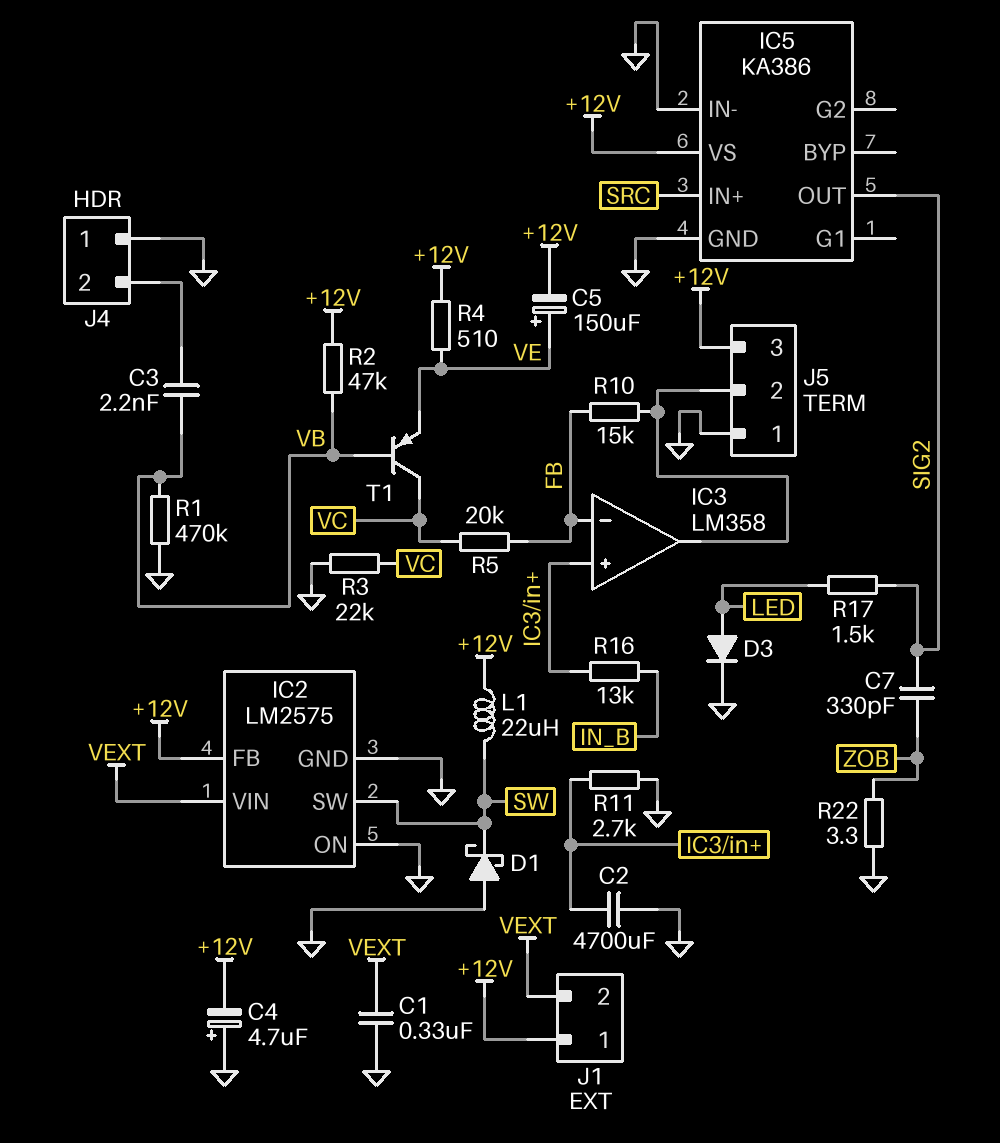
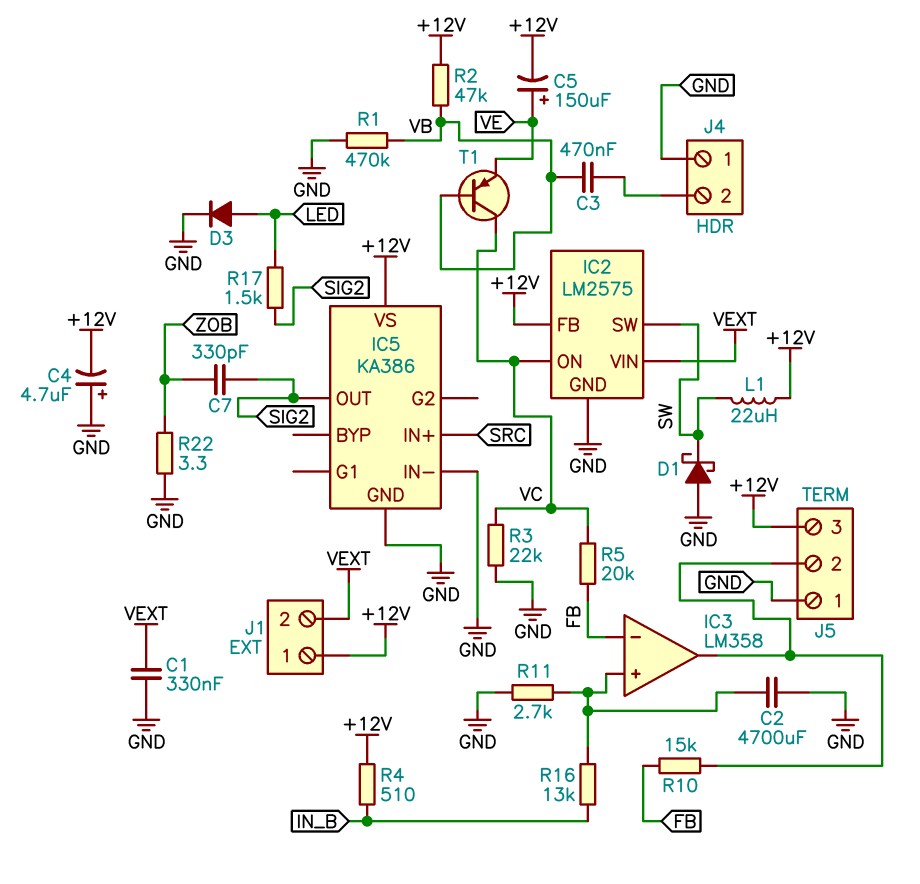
C3: 2.2nF (J4/2, VB) -> 470nF (J4/2, VB)
IC2 pin ON: GND -> VC
R4: 510 (+12V, VE) -> 510 (+12V, IN_B)

